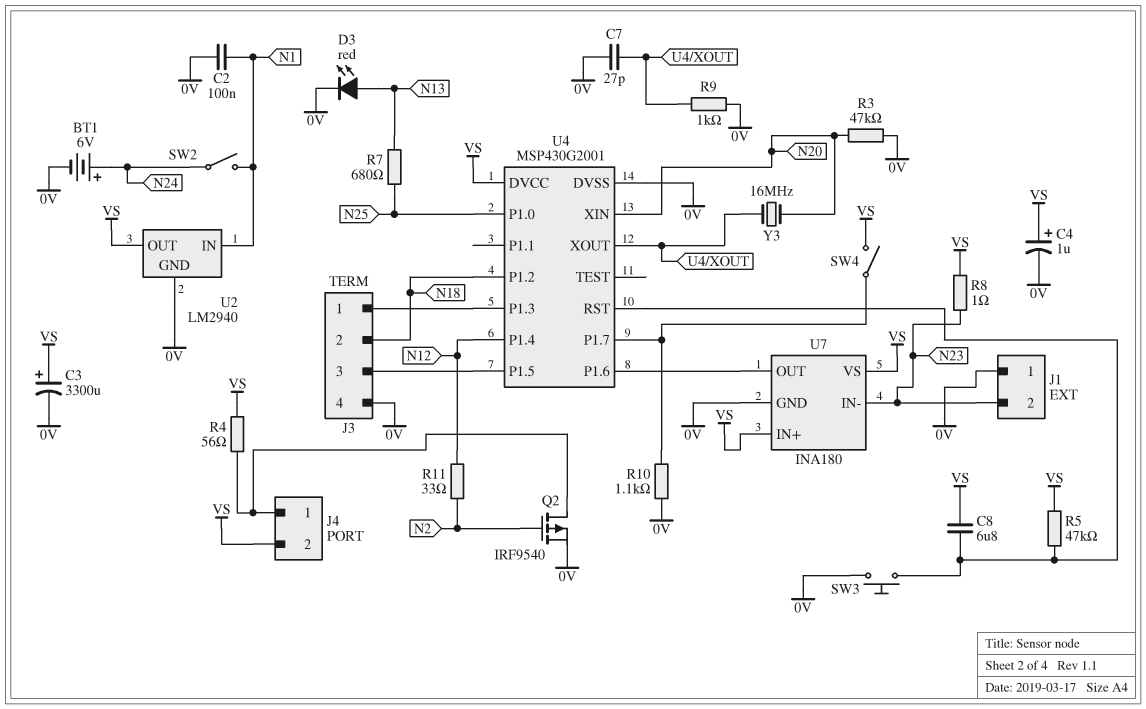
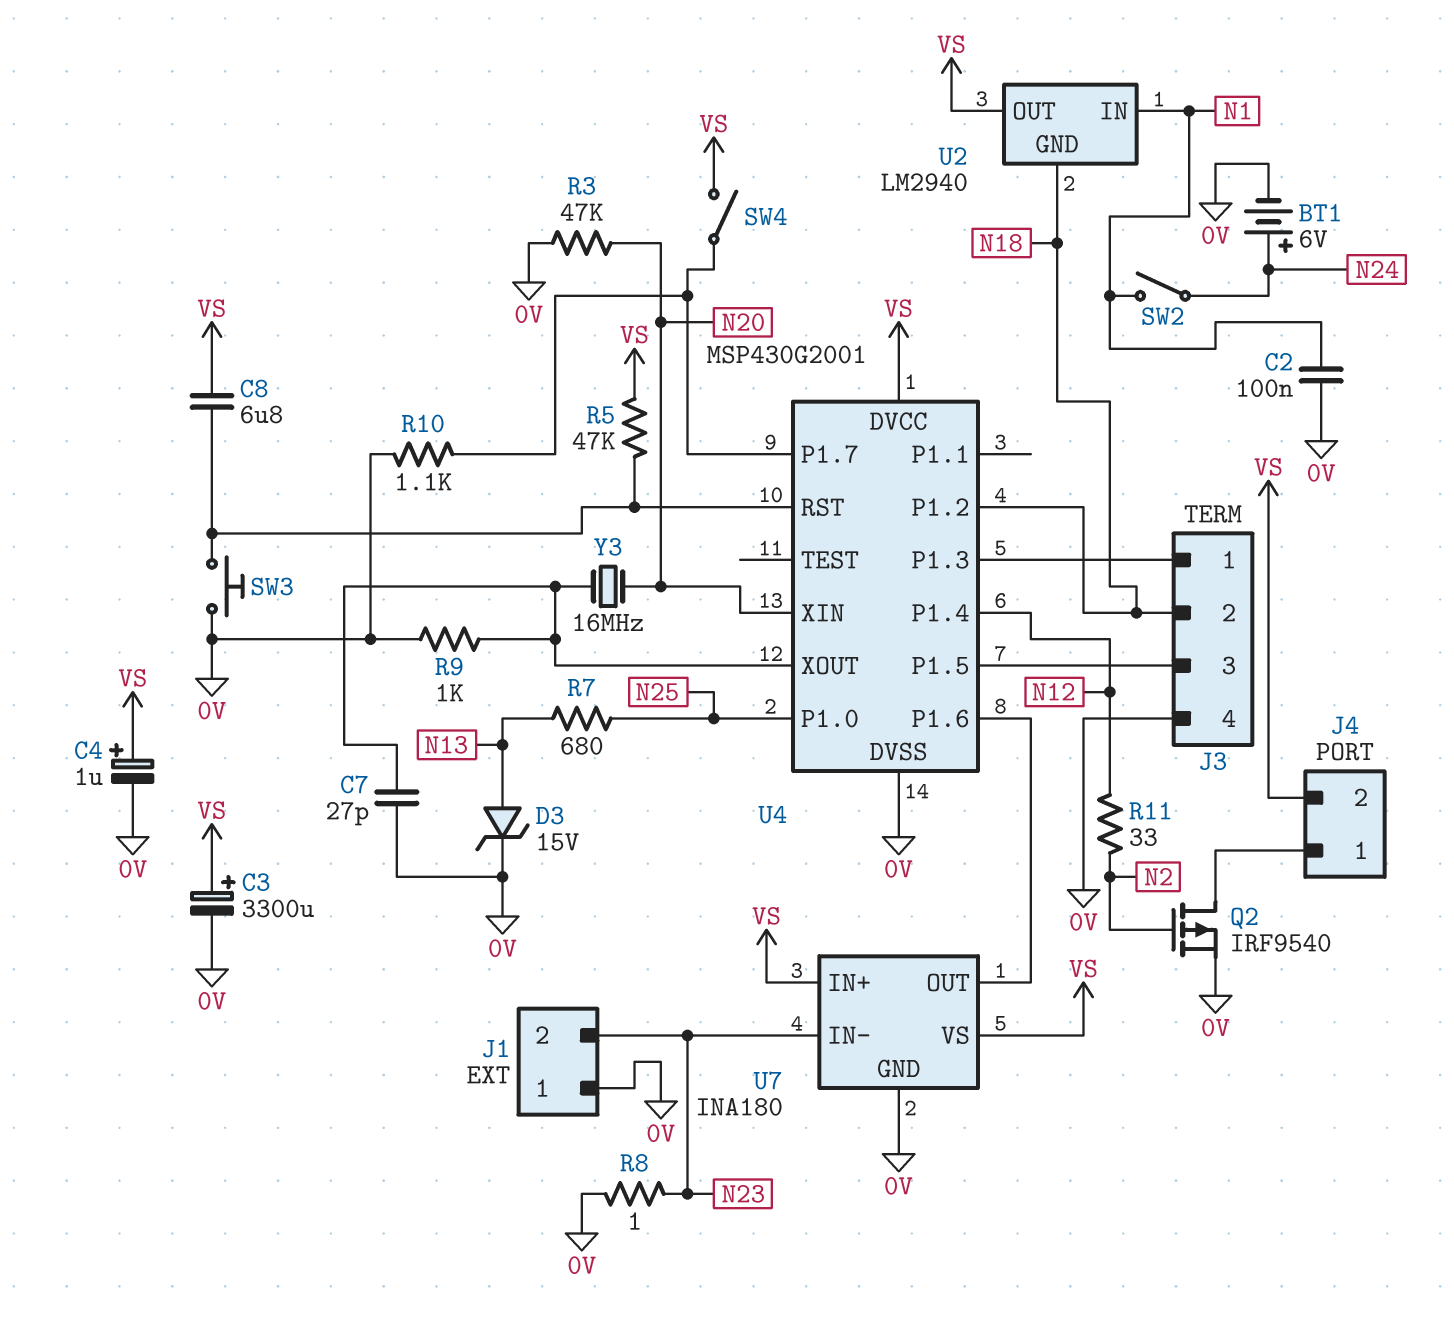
D3: LED red (A N13, K 0V) -> zener 15V (A N13, K 0V)
R4: 56 (J4/1, VS) -> none
R8: 1 (N23, VS) -> 1 (0V, N23)
U2 pin GND: 0V -> N18

